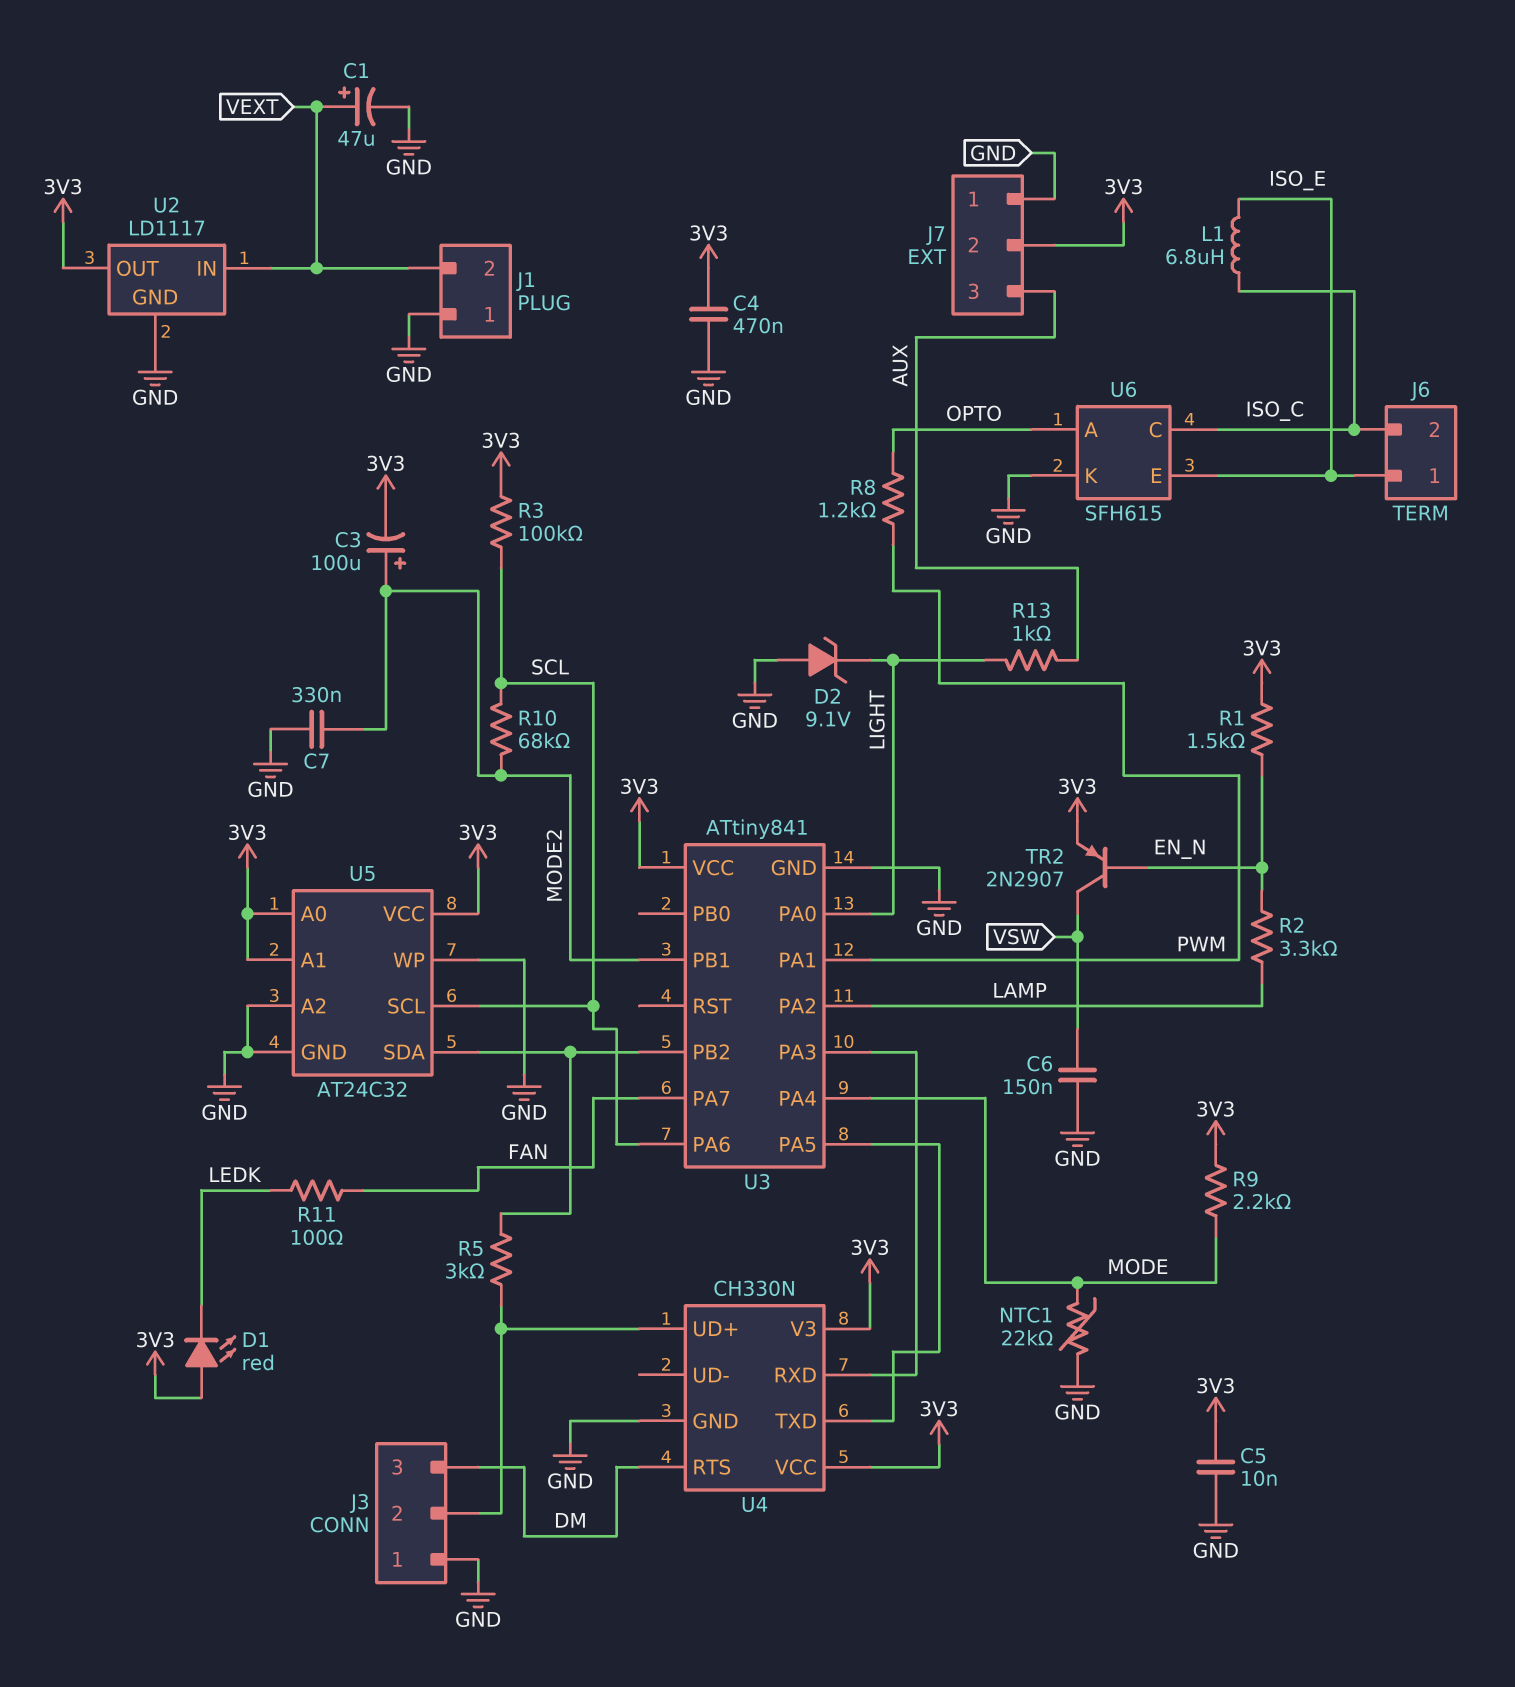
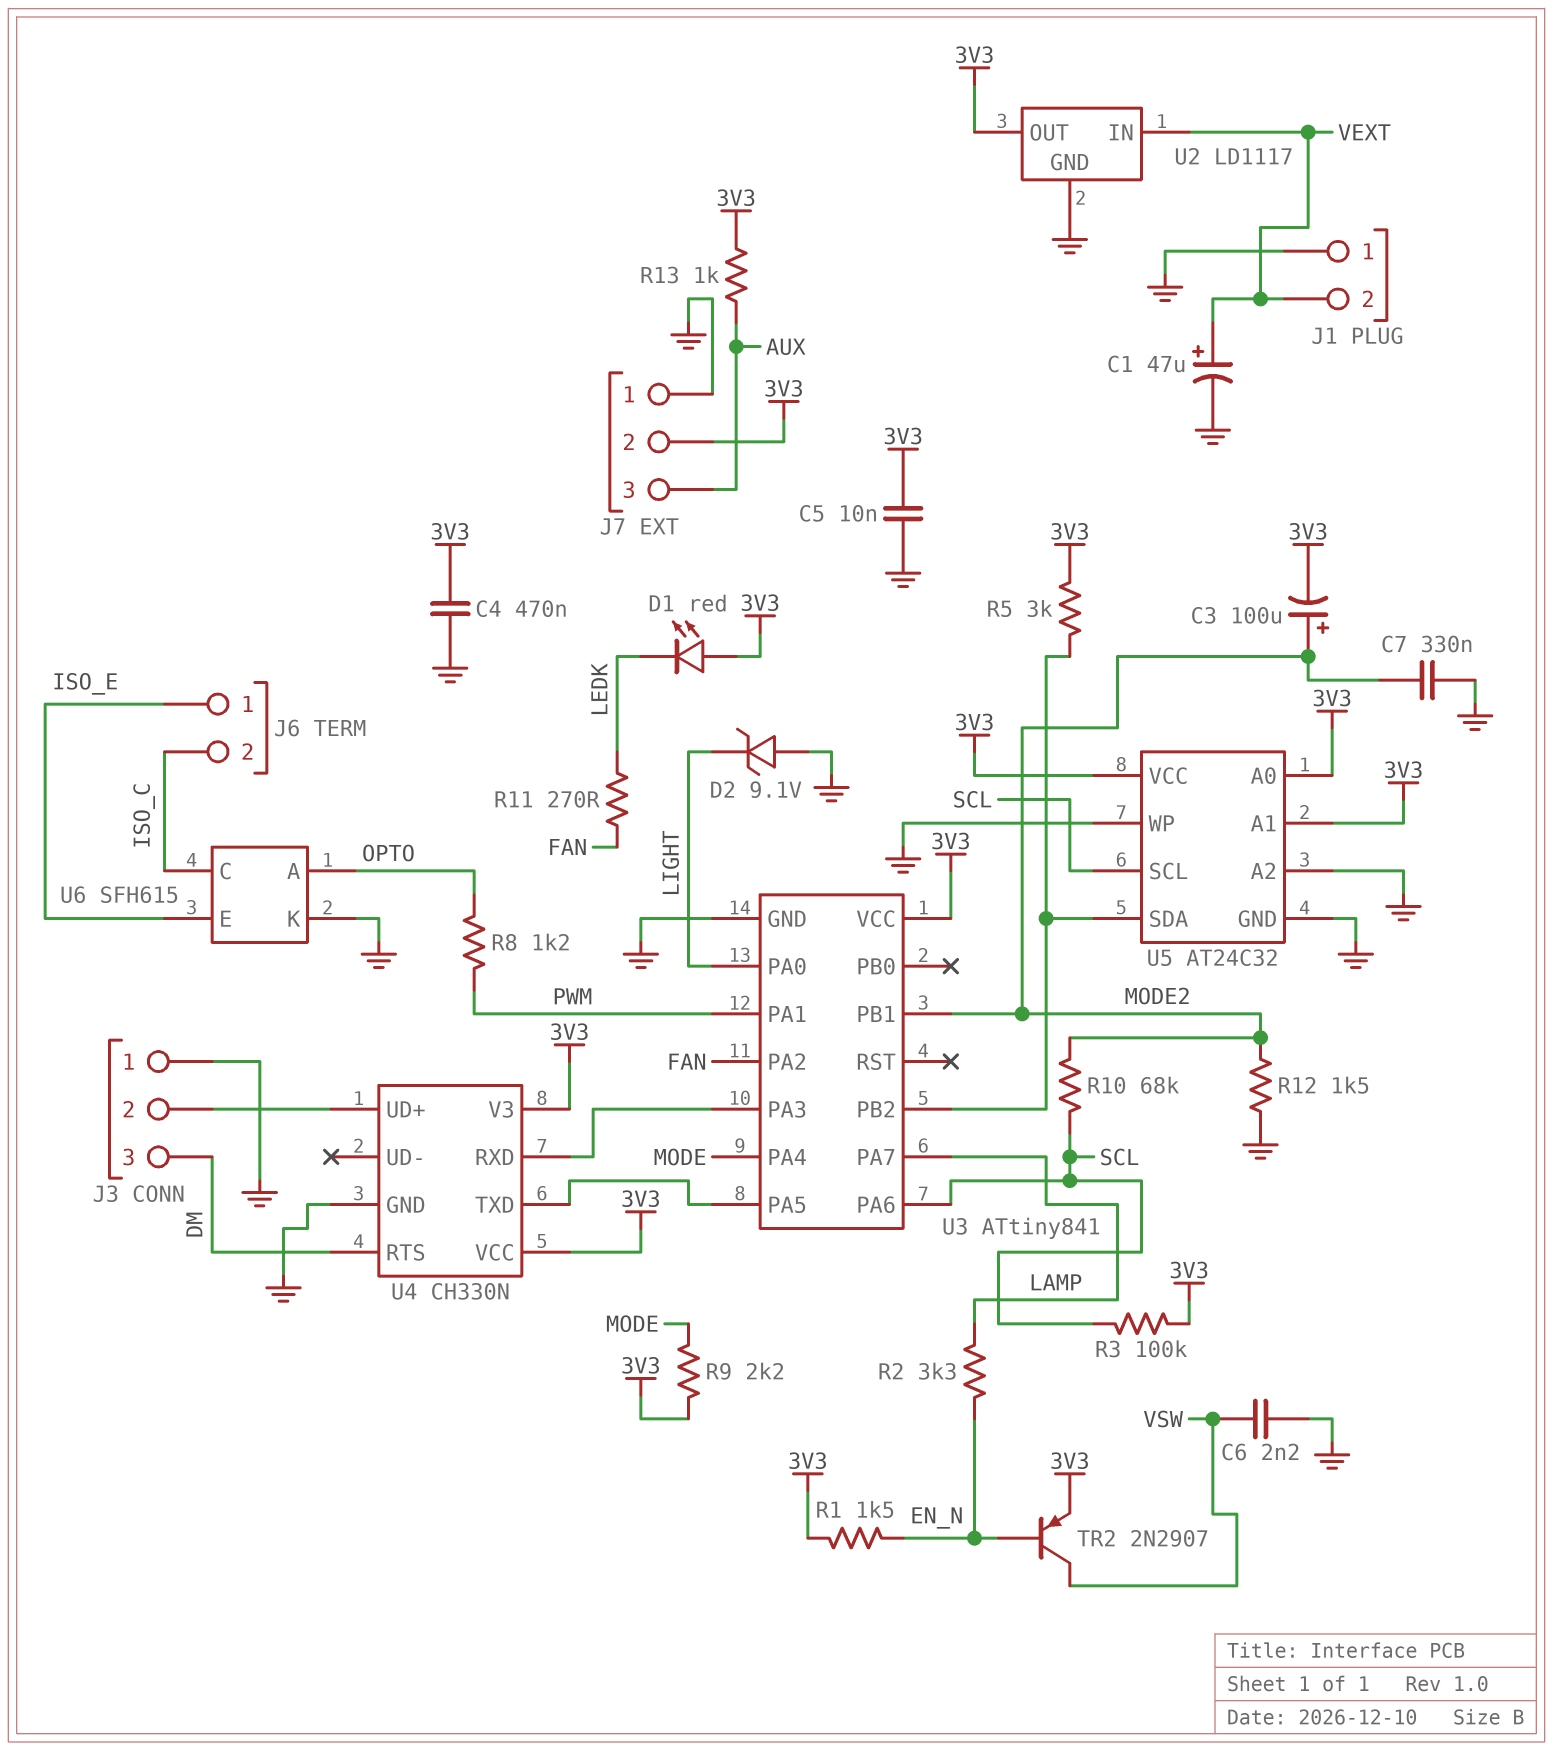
C6: 150nF (GND, VSW) -> 2.2nF (GND, VSW)
L1: 6.8uH (ISO_C, ISO_E) -> none
NTC1: 22k (GND, MODE) -> none
R5: 3k (J3/2, U3/PB2) -> 3k (3V3, U3/PB2)
R11: 100 (FAN, LEDK) -> 270 (FAN, LEDK)
R12: none -> 1.5k (GND, MODE2)
R13: 1k (AUX, LIGHT) -> 1k (3V3, AUX)
U3 pin PA2: LAMP -> FAN
U3 pin PA7: FAN -> LAMP

